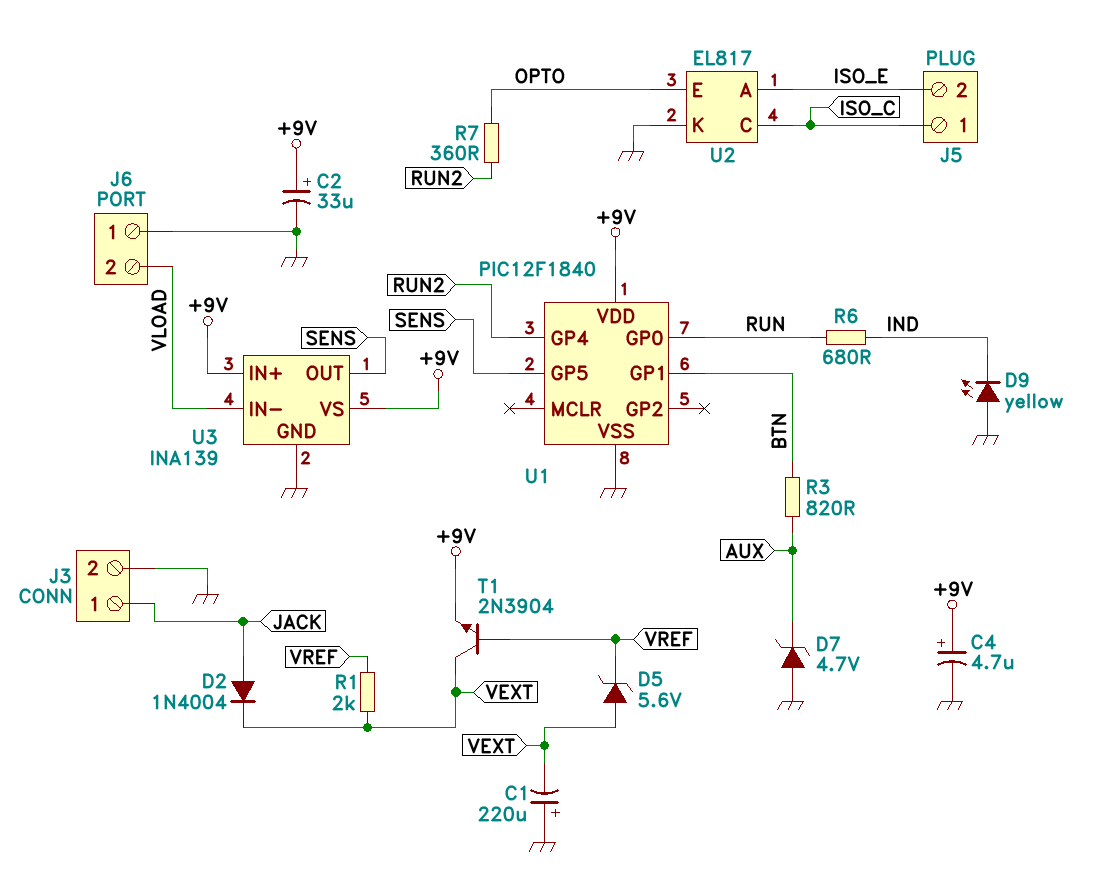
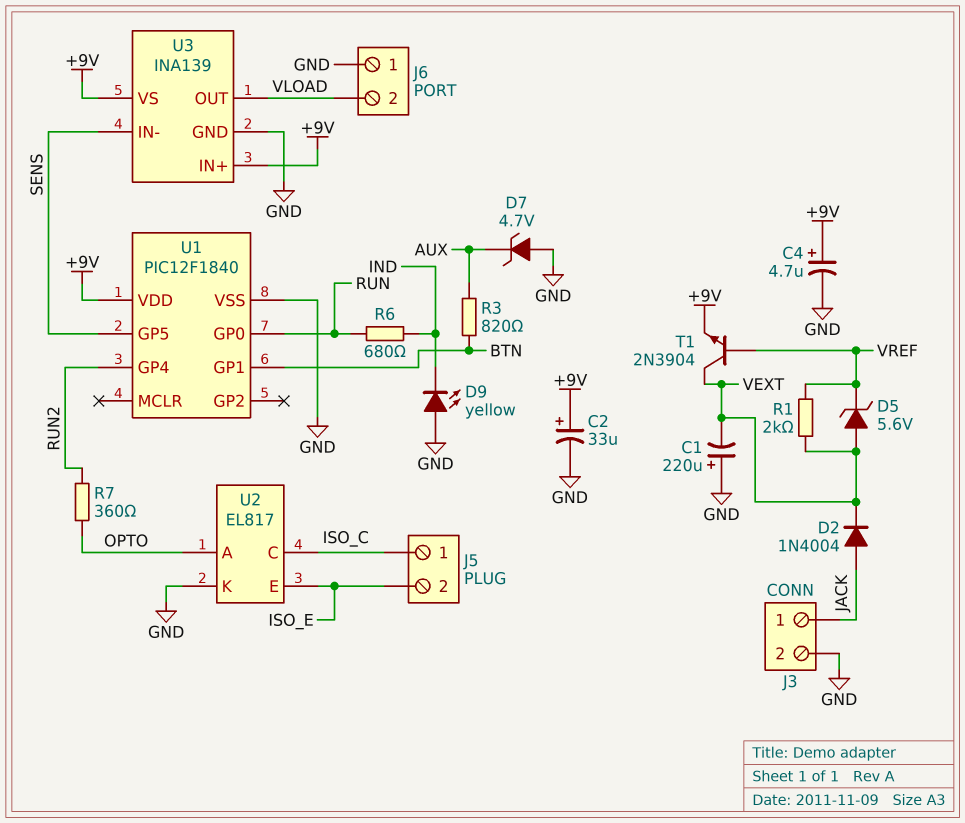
U2 pin A: ISO_E -> OPTO
U2 pin E: OPTO -> ISO_E
U3 pin IN-: VLOAD -> SENS
U3 pin OUT: SENS -> VLOAD

